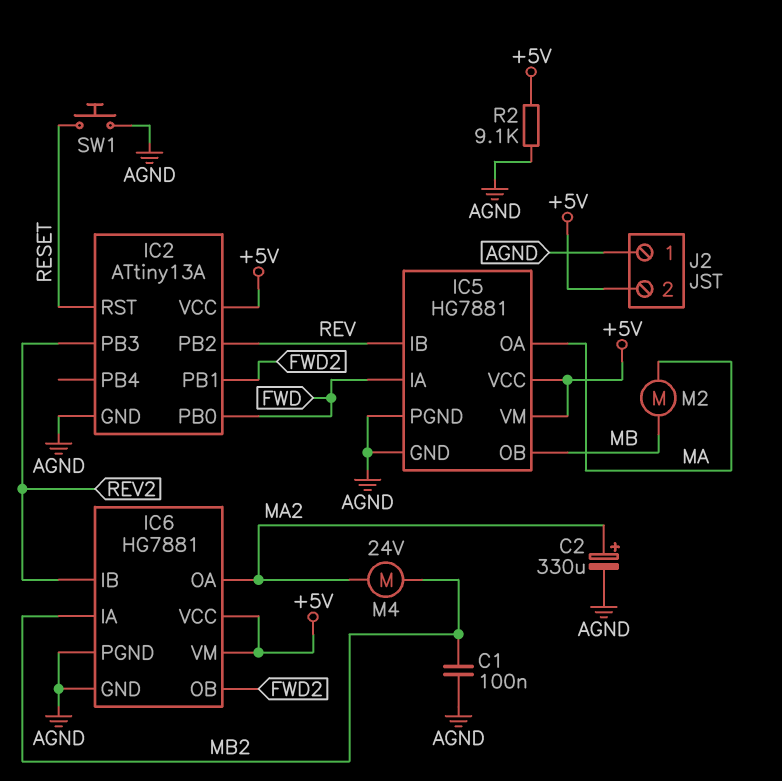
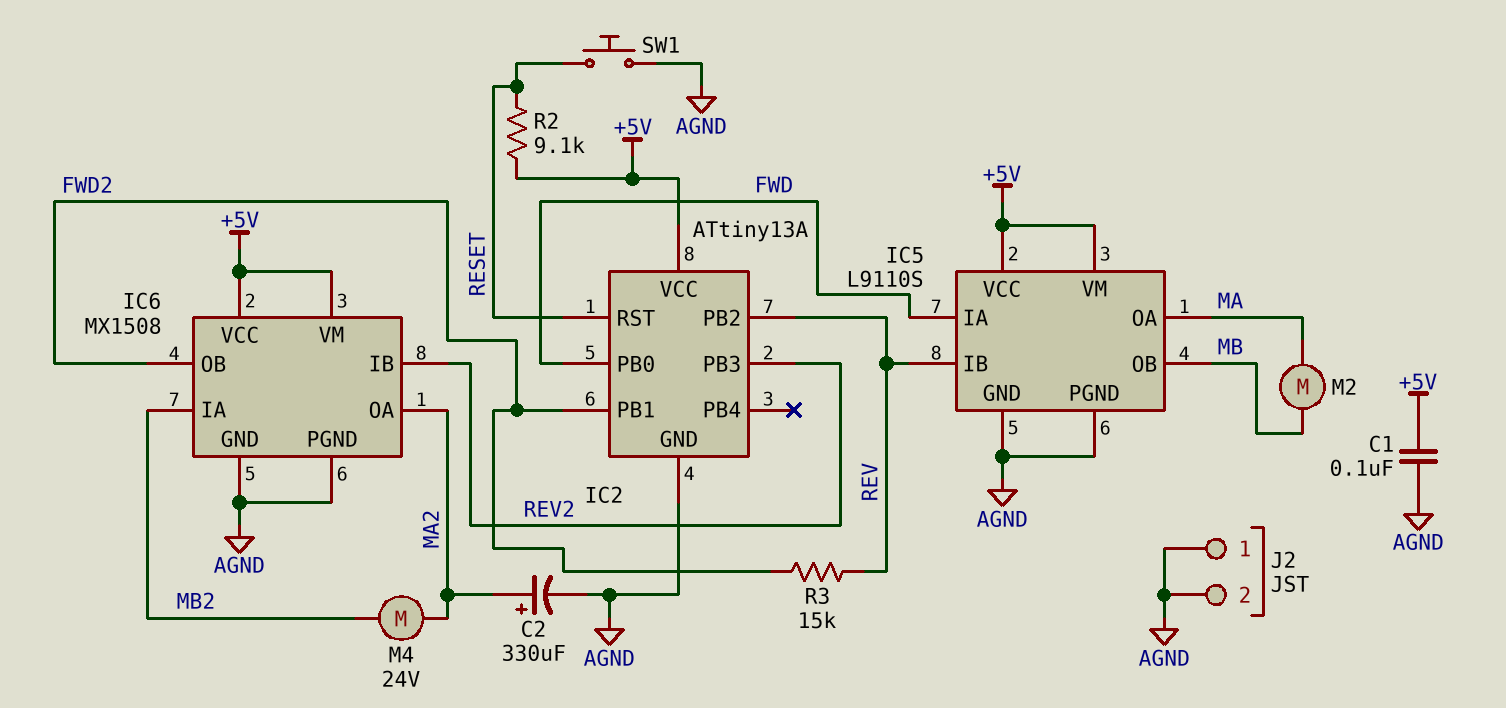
C1: 100nF (AGND, MB2) -> 100nF (+5V, AGND)
IC5: HG7881 -> L9110S
IC6: HG7881 -> MX1508
J2 pin 2: +5V -> AGND
R2: 9.1k (+5V, AGND) -> 9.1k (+5V, RESET)
R3: none -> 15k (FWD2, REV)

